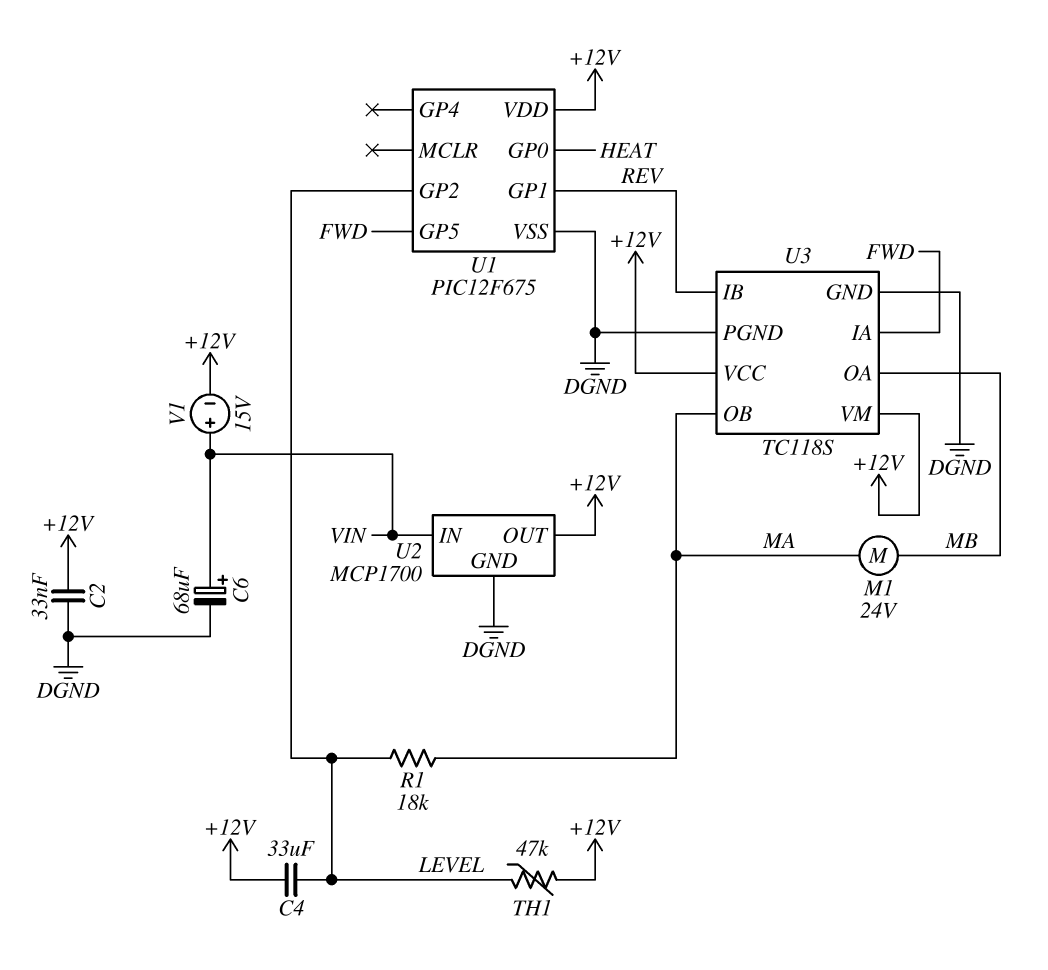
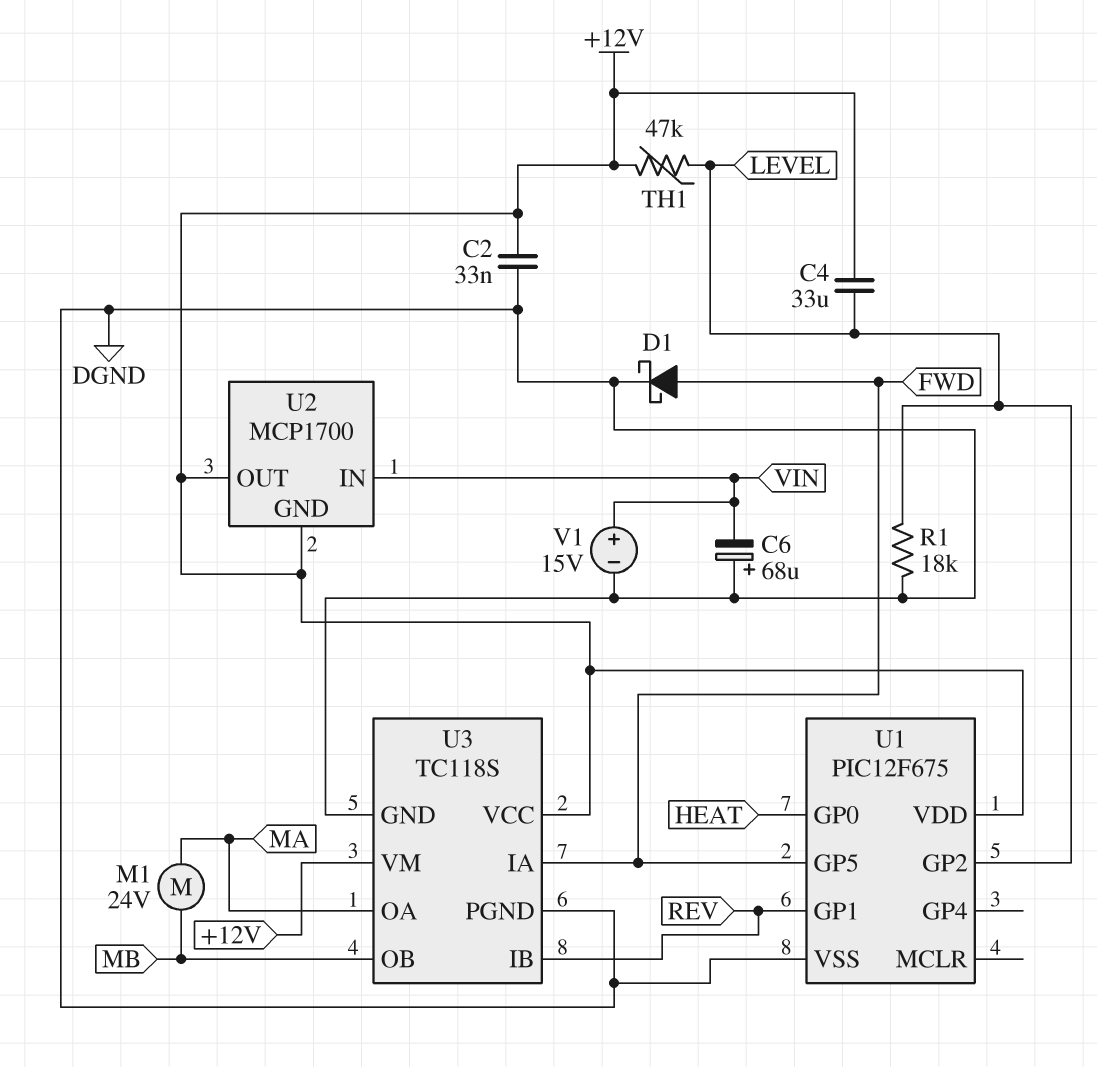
C6: 68uF (plus VIN, minus DGND) -> 68uF (plus DGND, minus VIN)
D1: none -> schottky (A FWD, K DGND)
R1: 18k (LEVEL, MA) -> 18k (DGND, LEVEL)
U2 pin GND: DGND -> +12V
U3 pin OA: MB -> MA
U3 pin OB: MA -> MB
V1: 15V (plus VIN, minus +12V) -> 15V (plus VIN, minus DGND)

